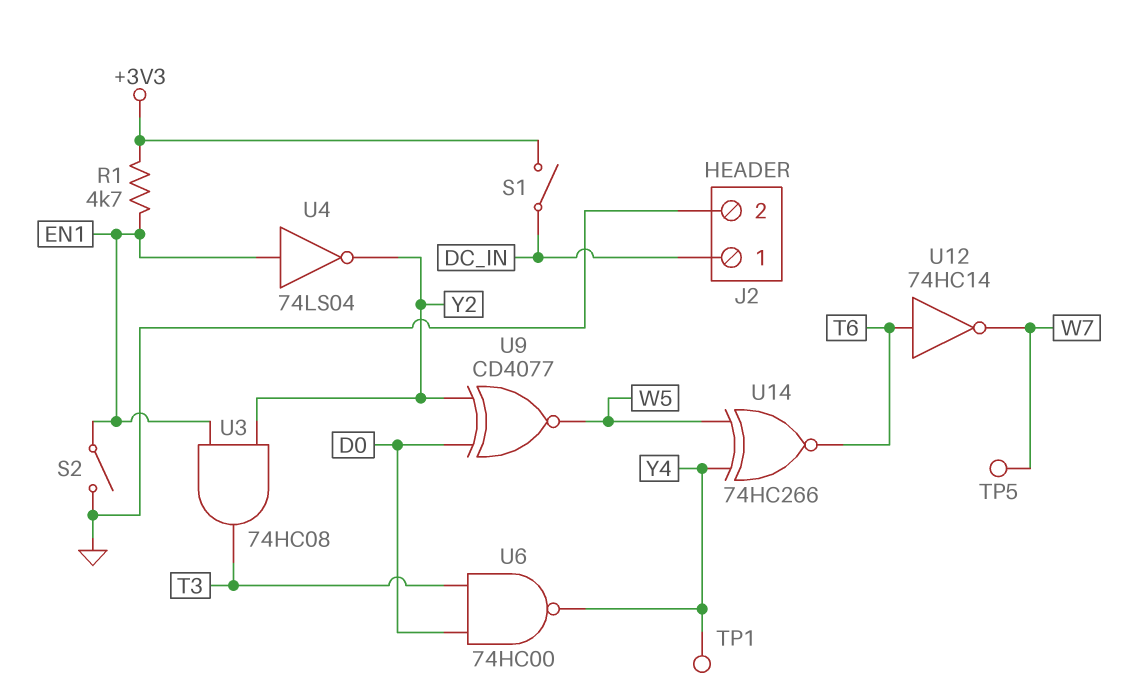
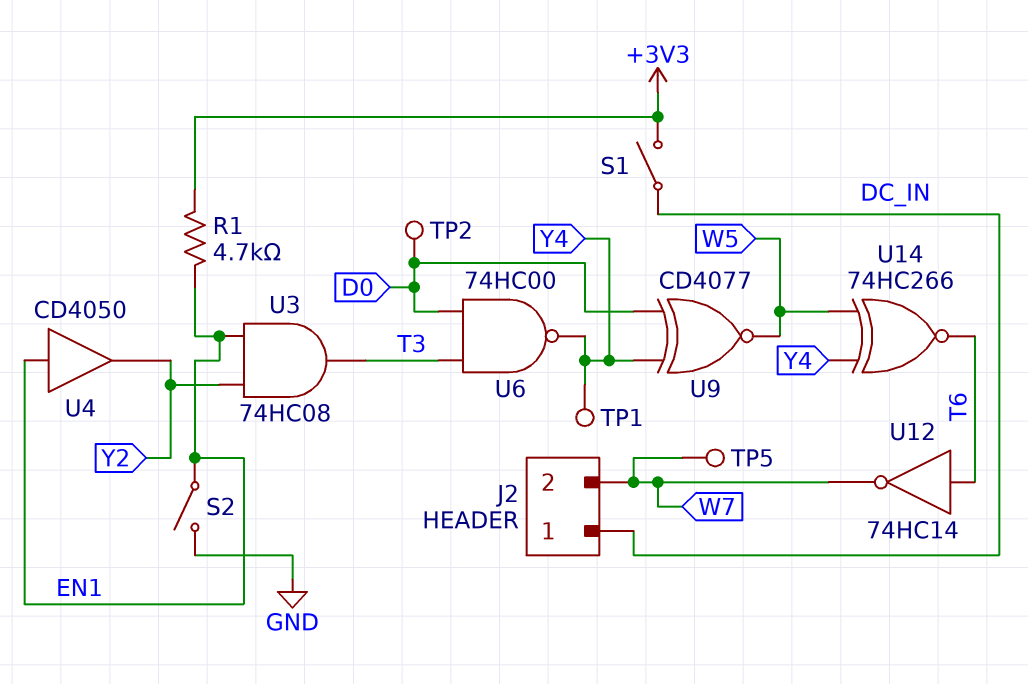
J2 pin 2: GND -> W7
TP2: none -> test point (D0)
U4: NOT 74LS04 (in EN1, out Y2) -> buffer CD4050 (in EN1, out Y2)
U9: XNOR CD4077 (in D0, in Y2, out W5) -> XNOR CD4077 (in D0, in Y4, out W5)

